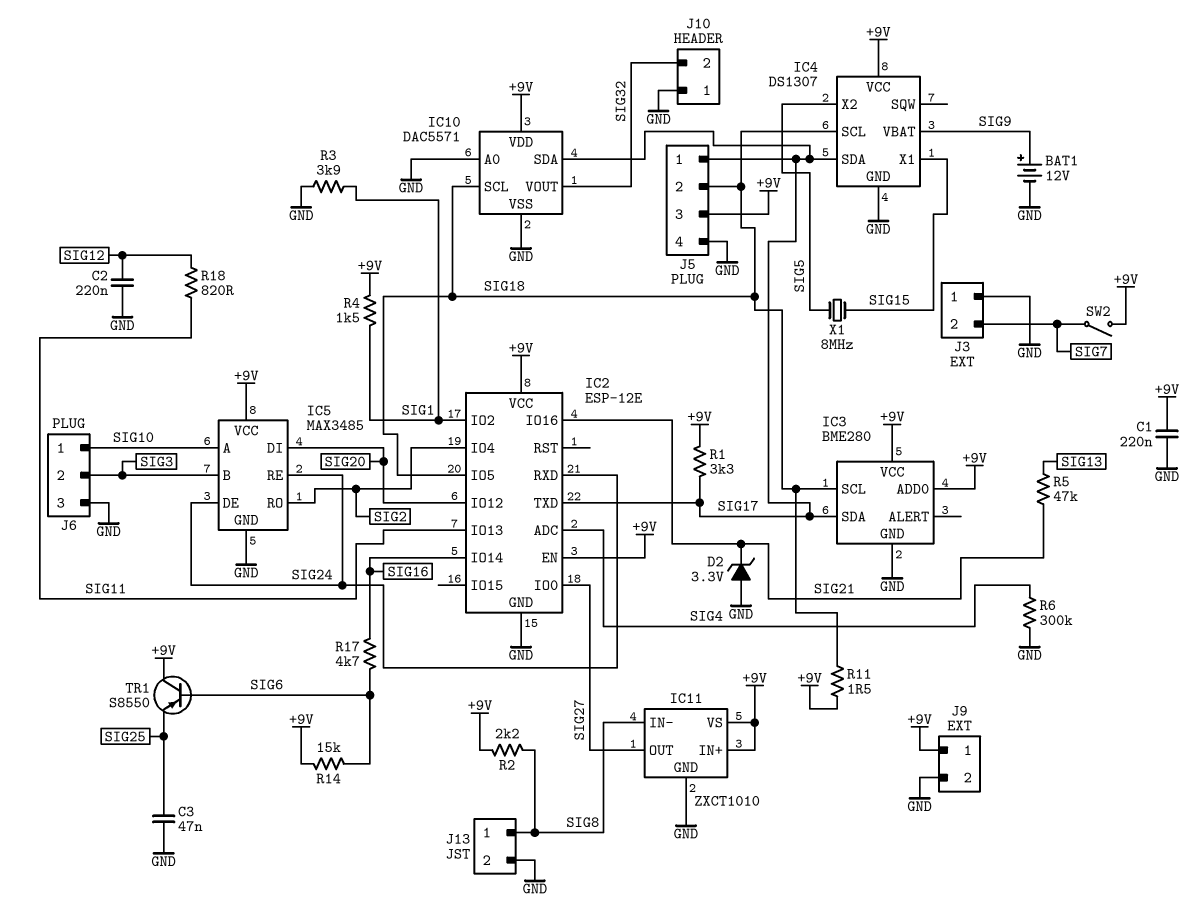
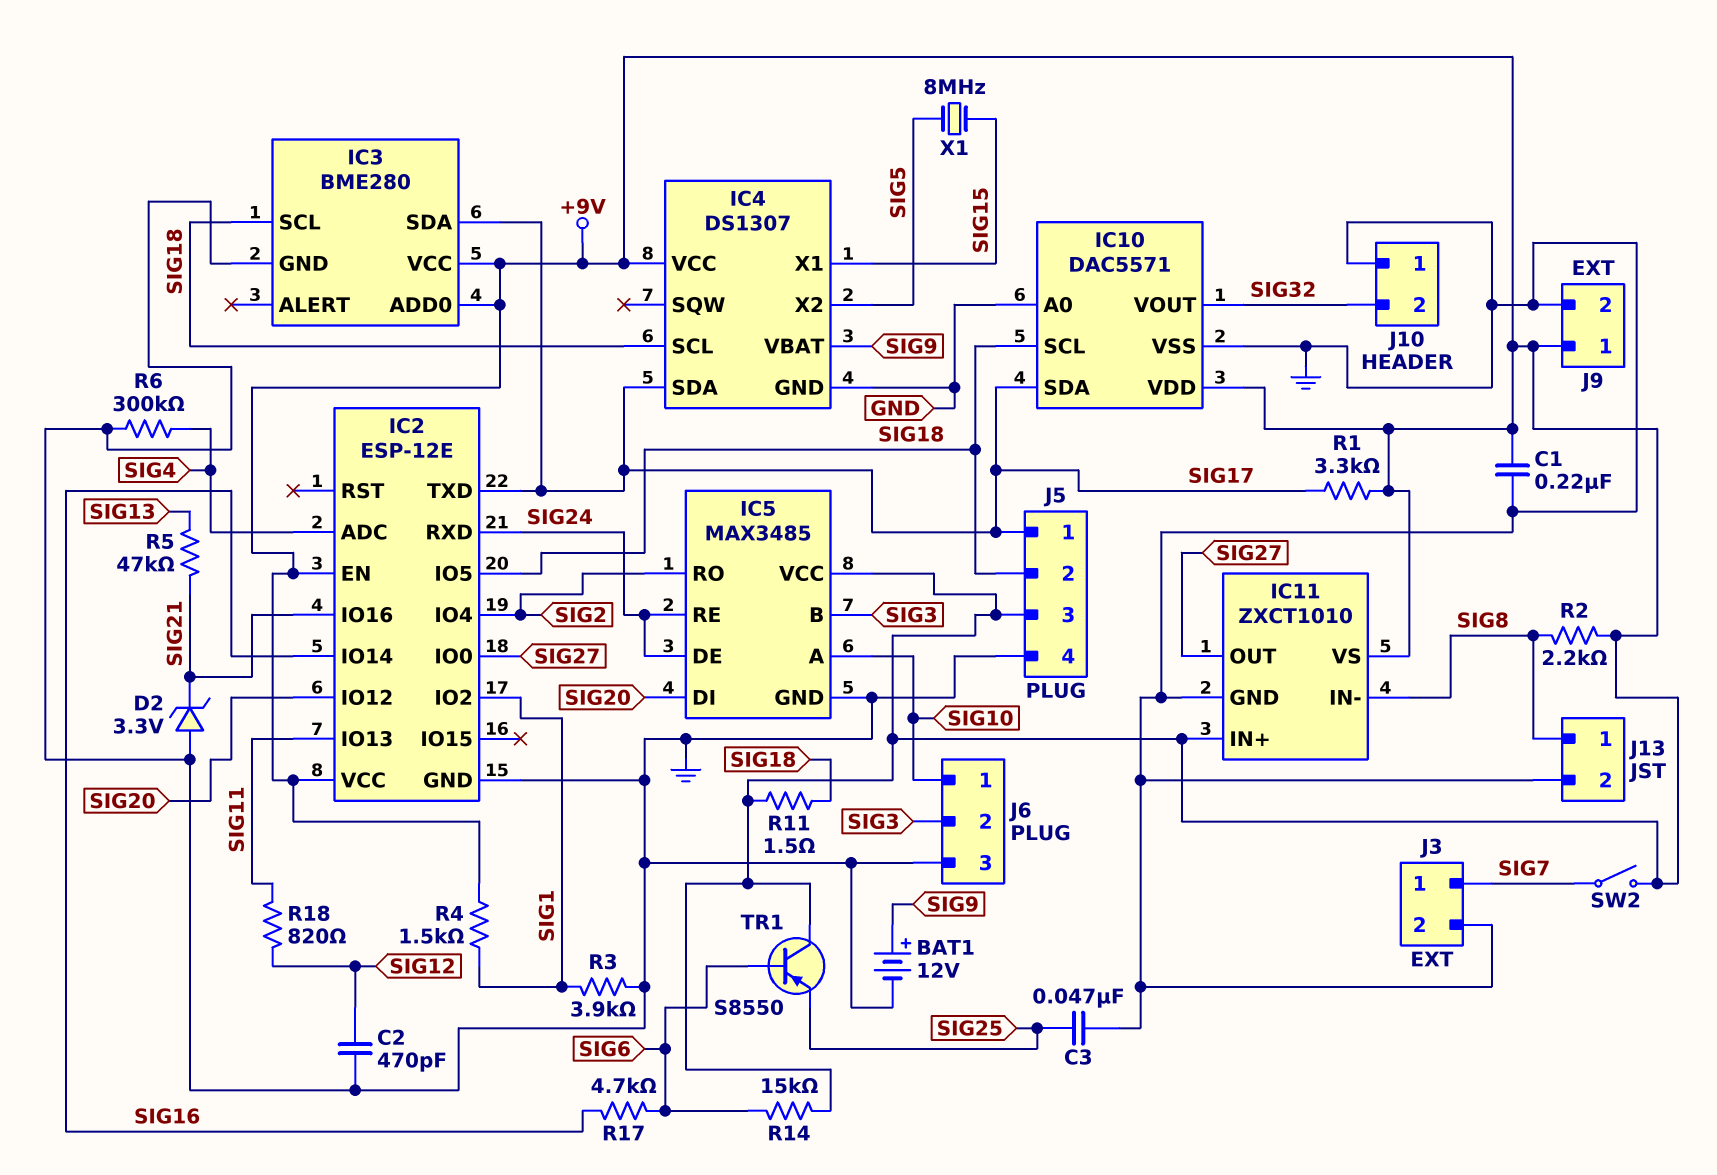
C2: 220nF (GND, SIG12) -> 470pF (GND, SIG12)
J3 pin 1: GND -> SIG7
J3 pin 2: SIG7 -> GND

